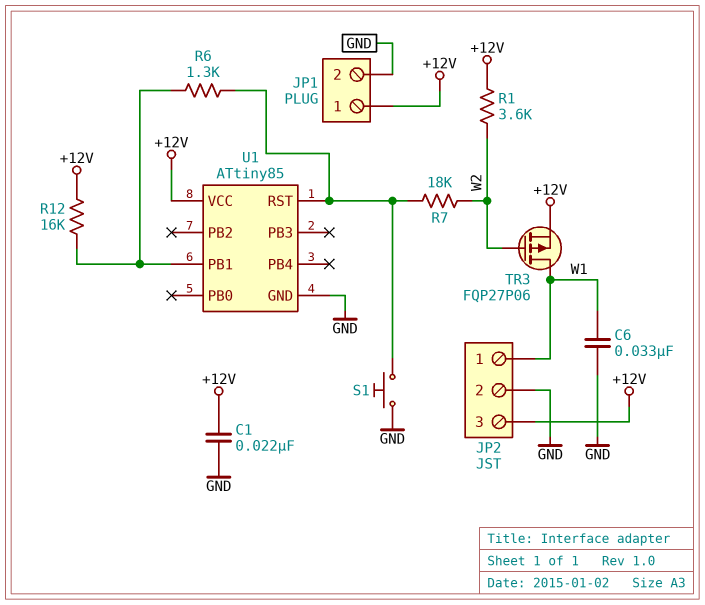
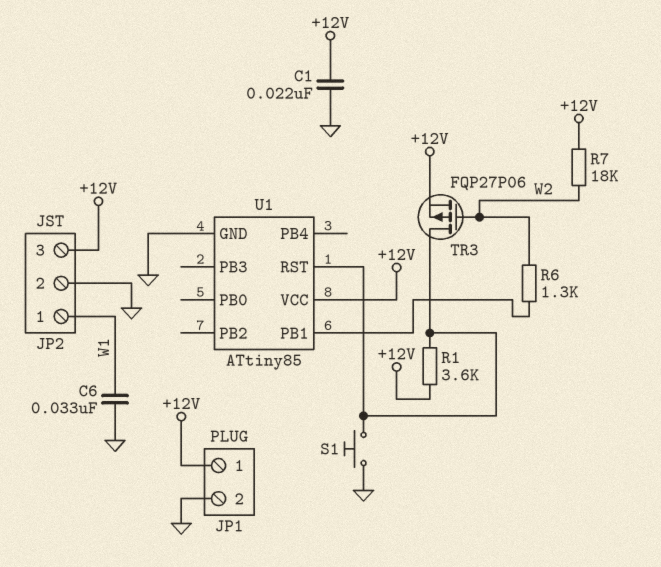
R1: 3.6k (+12V, W2) -> 3.6k (+12V, U1/RST)
R6: 1.3k (U1/PB1, U1/RST) -> 1.3k (U1/PB1, W2)
R7: 18k (U1/RST, W2) -> 18k (+12V, W2)
R12: 16k (+12V, U1/PB1) -> none
TR3: PMOS FQP27P06 (G W2, D W1, S +12V) -> PMOS FQP27P06 (G W2, D U1/RST, S +12V)

